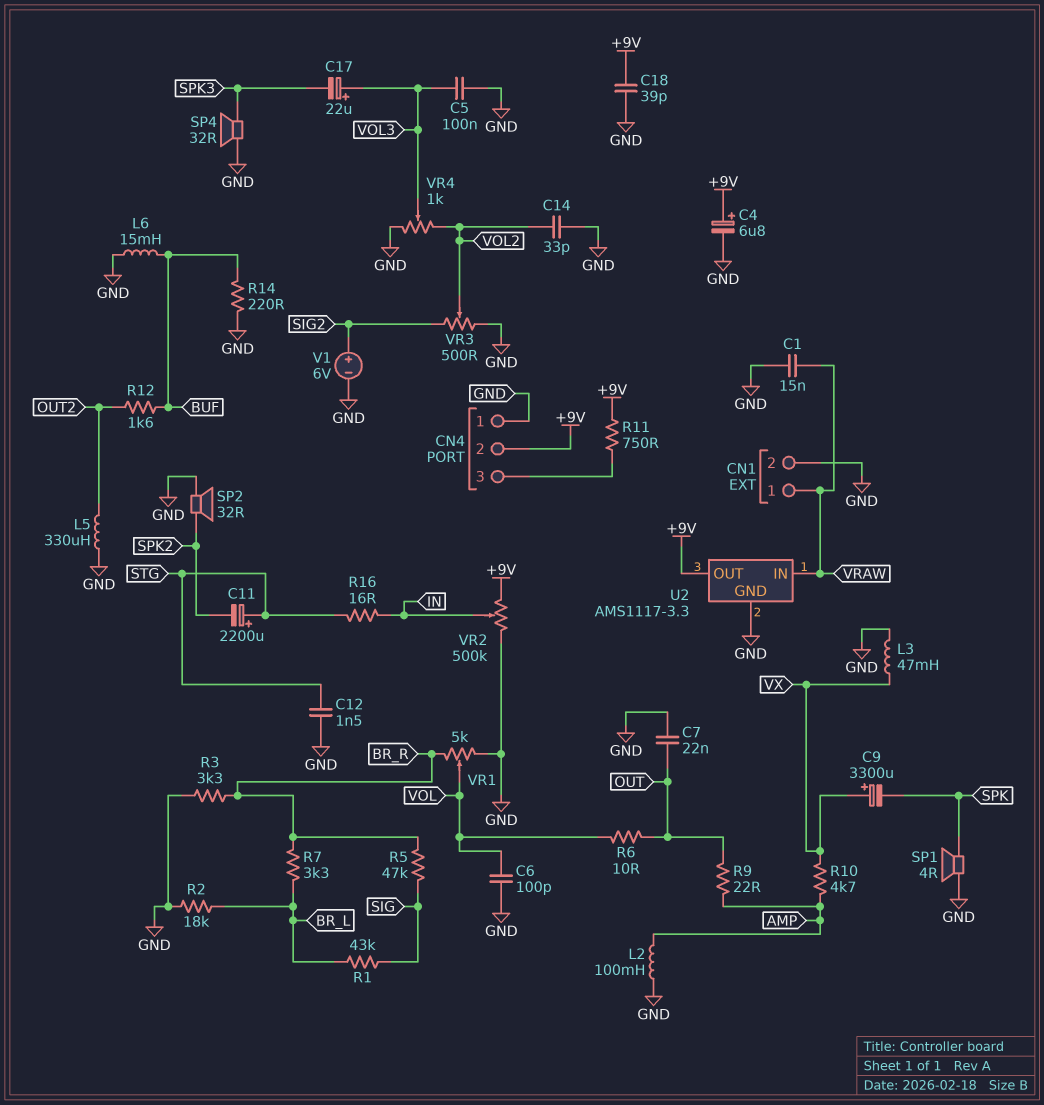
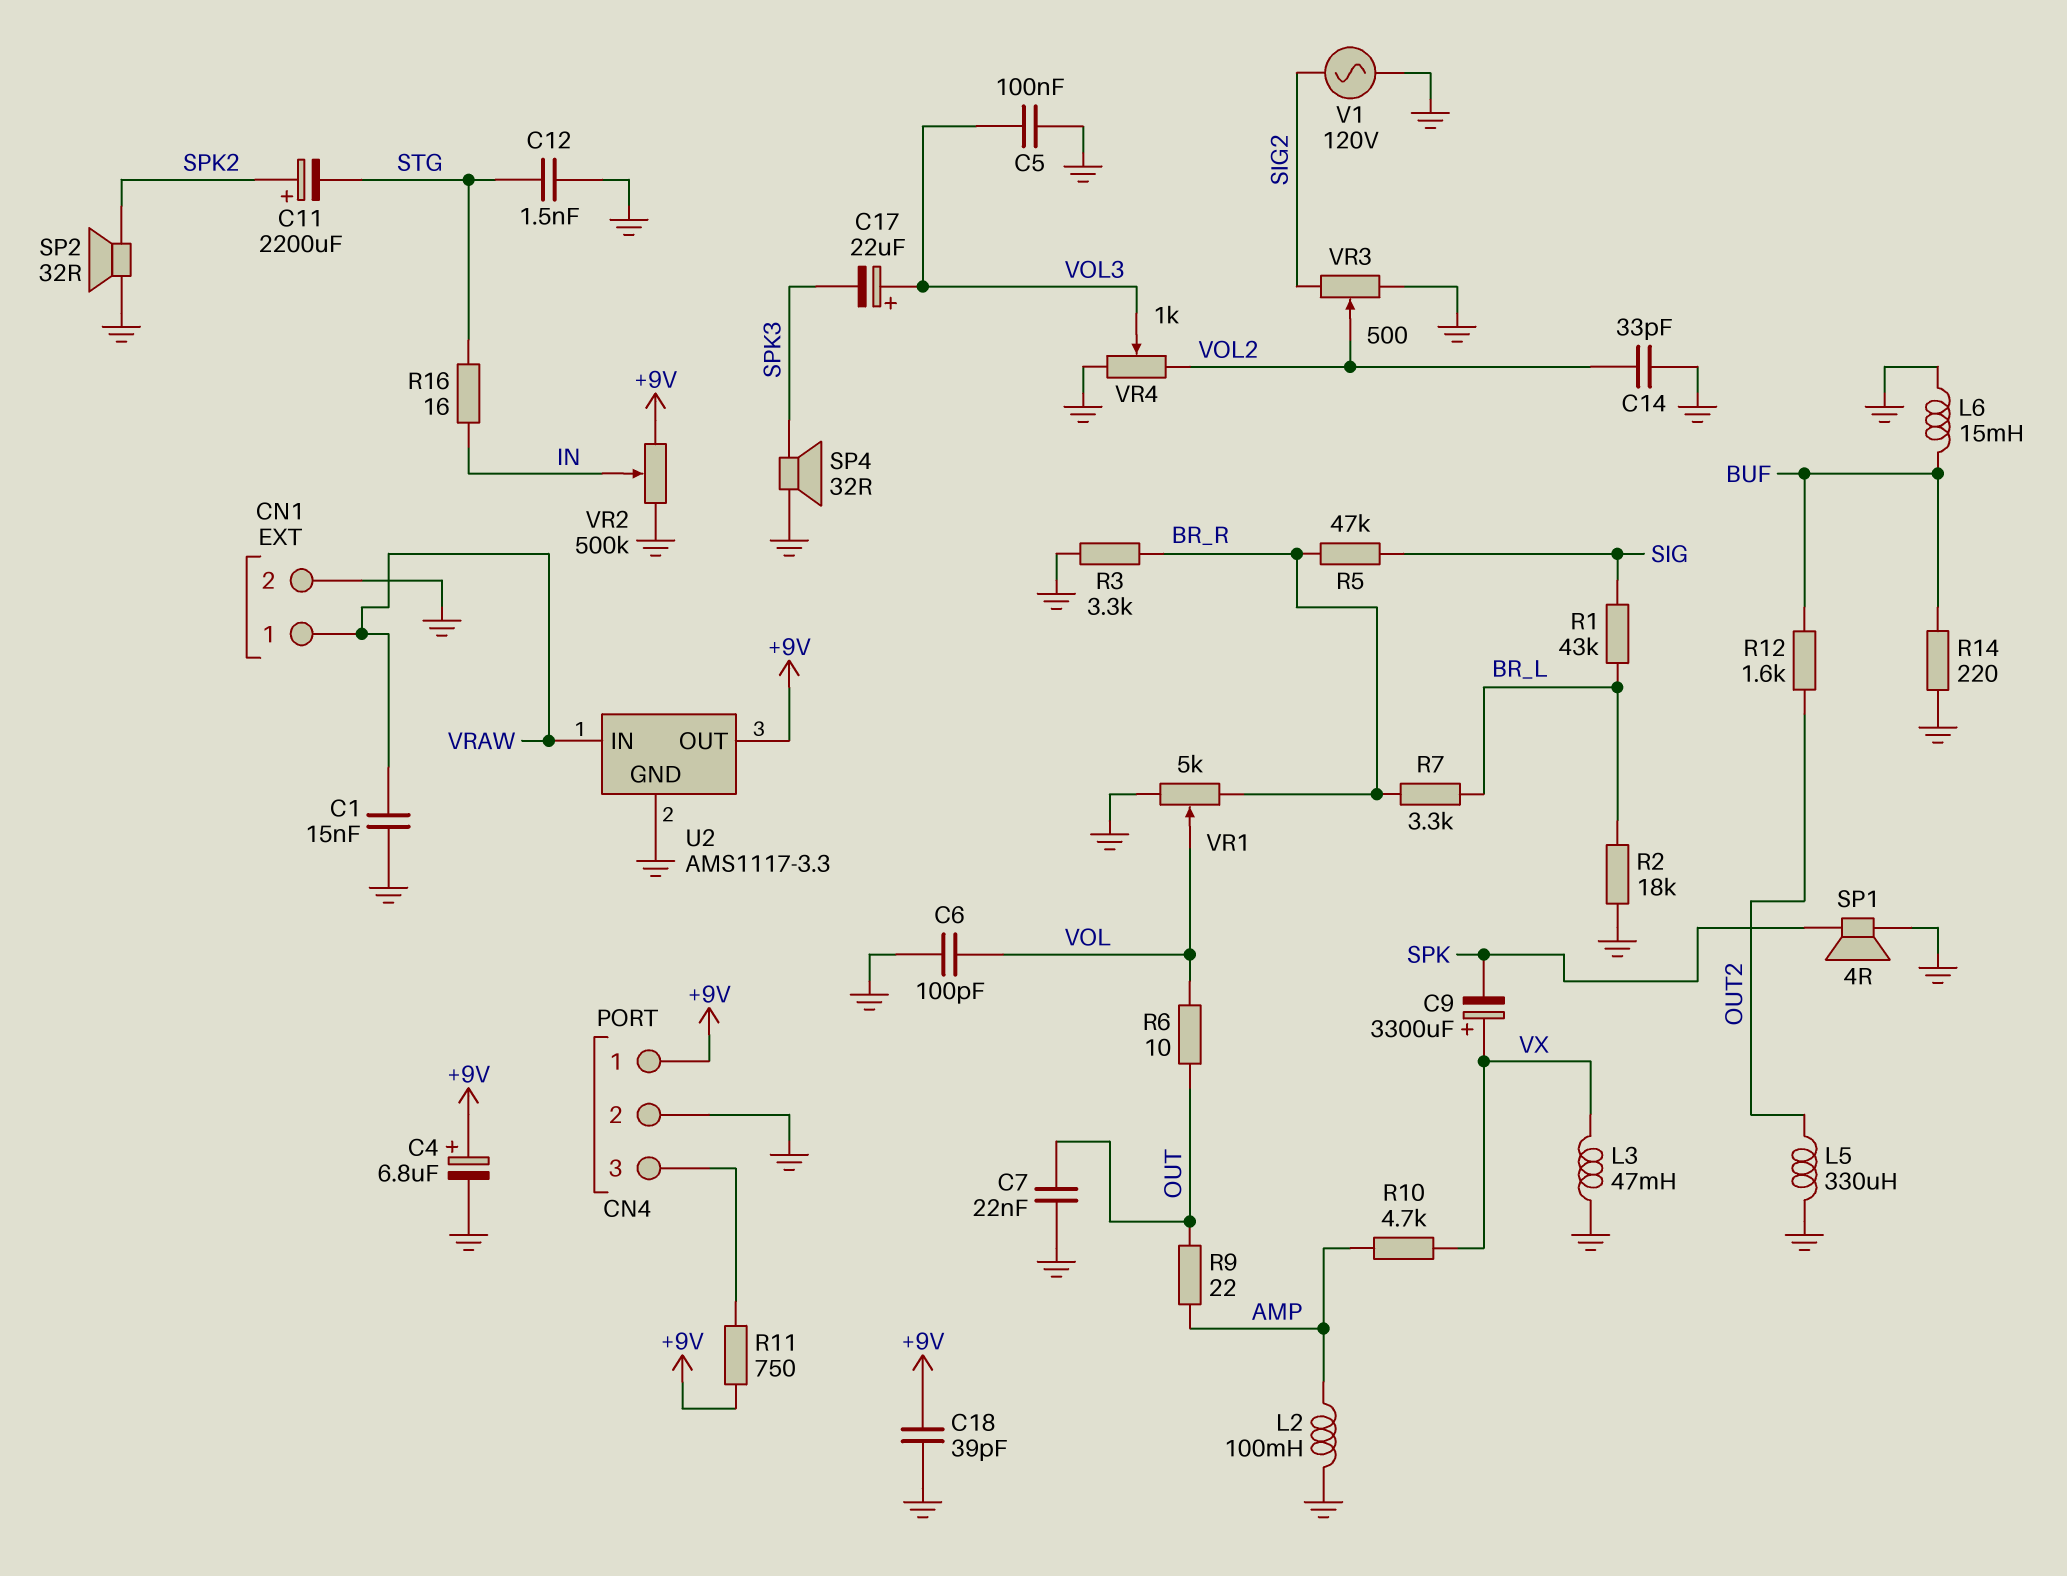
C11: 2200uF (plus STG, minus SPK2) -> 2200uF (plus SPK2, minus STG)
CN4 pin 1: GND -> +9V
CN4 pin 2: +9V -> GND
V1: 6V (plus SIG2, minus GND) -> AC 120V (GND, SIG2)

